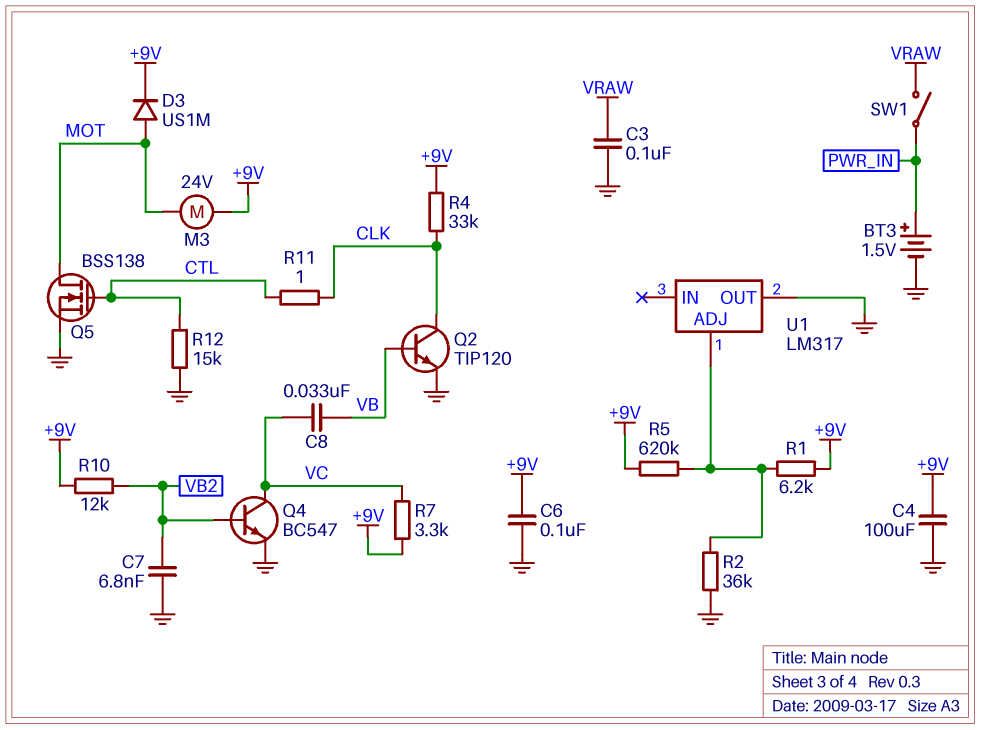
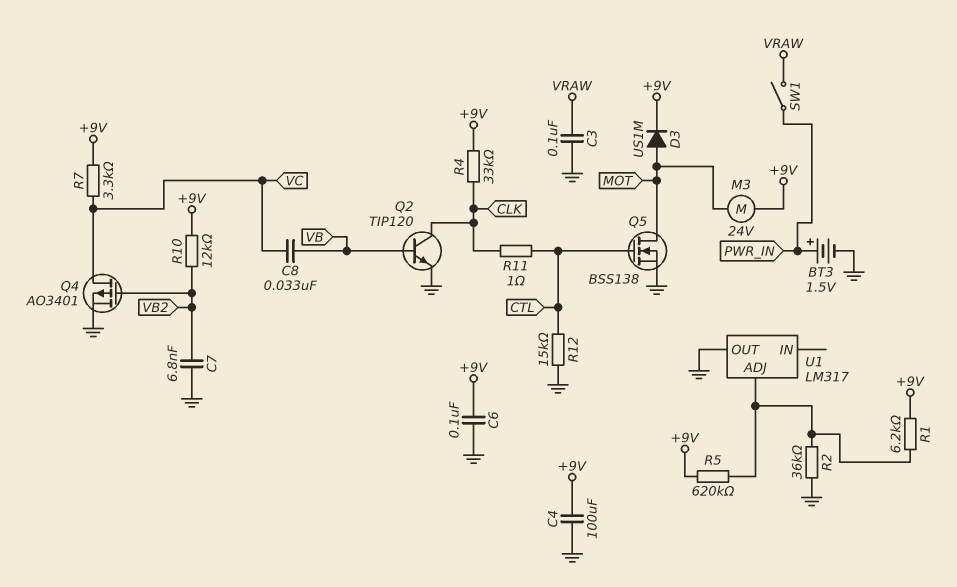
Q4: NPN BC547 (B VB2, C VC, E GND) -> PMOS AO3401 (G VB2, D VC, S GND)

